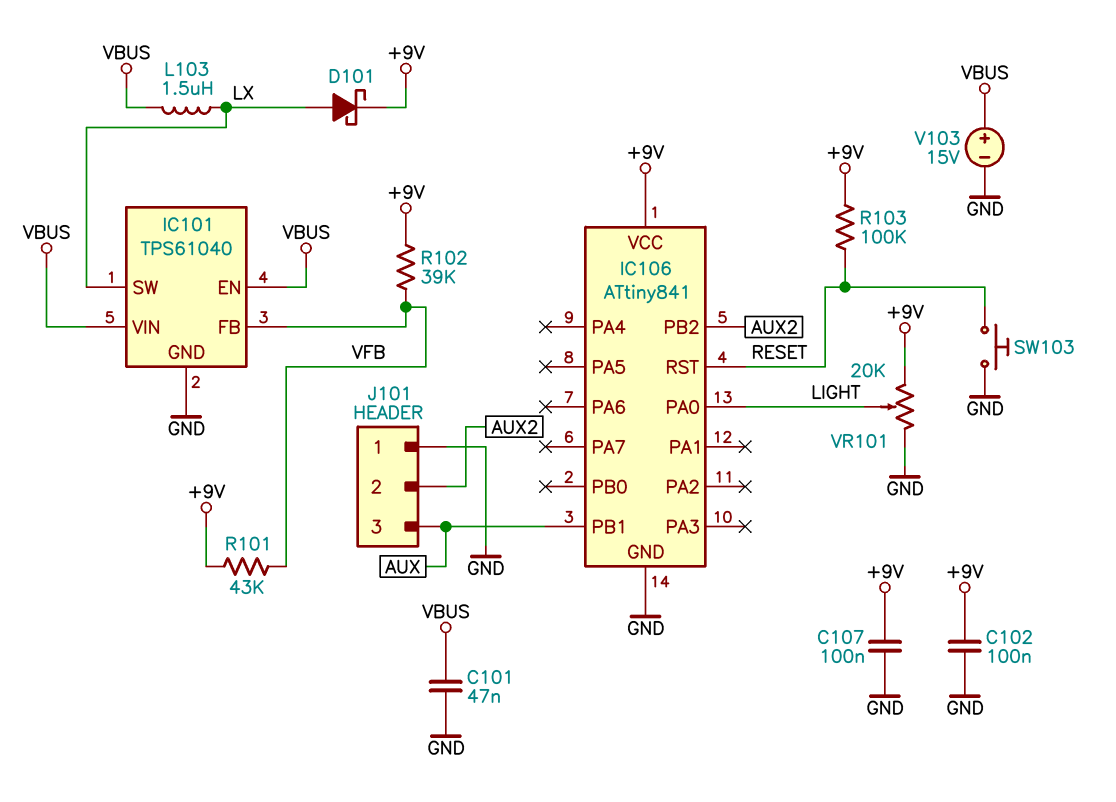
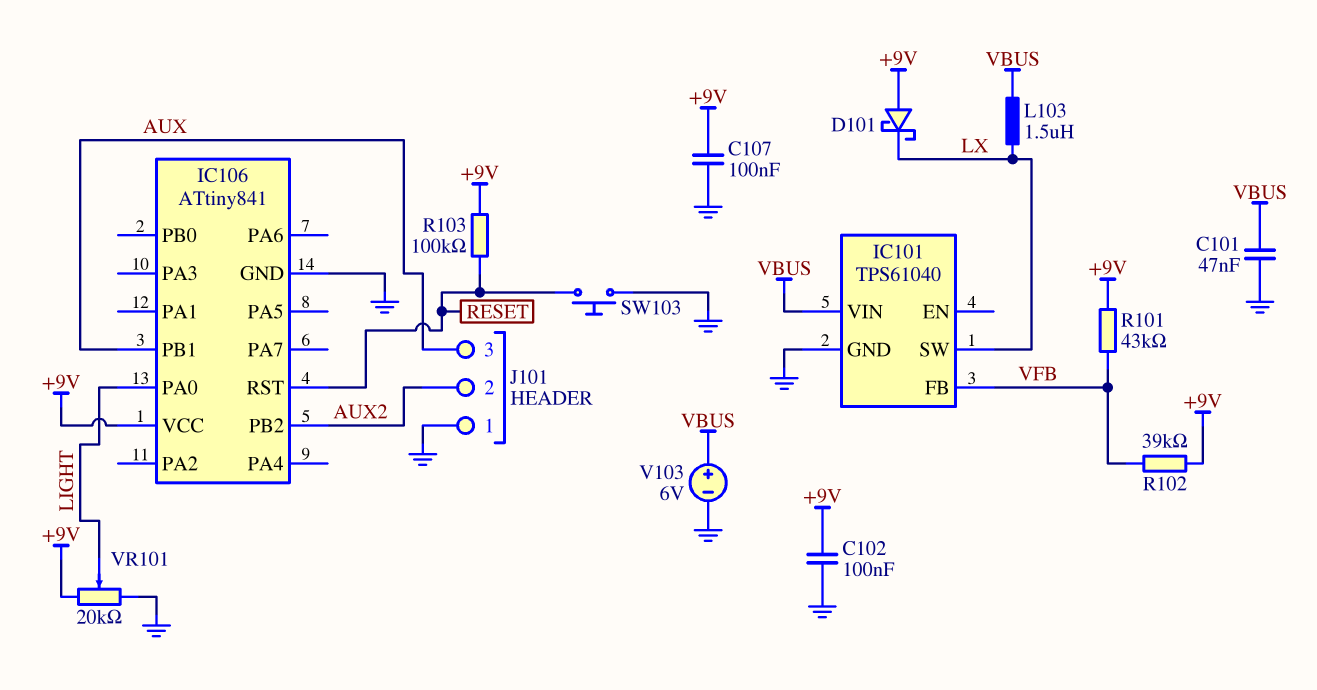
D101: schottky (A LX, K +9V) -> schottky (A +9V, K LX)
IC101 pin EN: VBUS -> none
V103: 15V (plus VBUS, minus GND) -> 6V (plus VBUS, minus GND)

